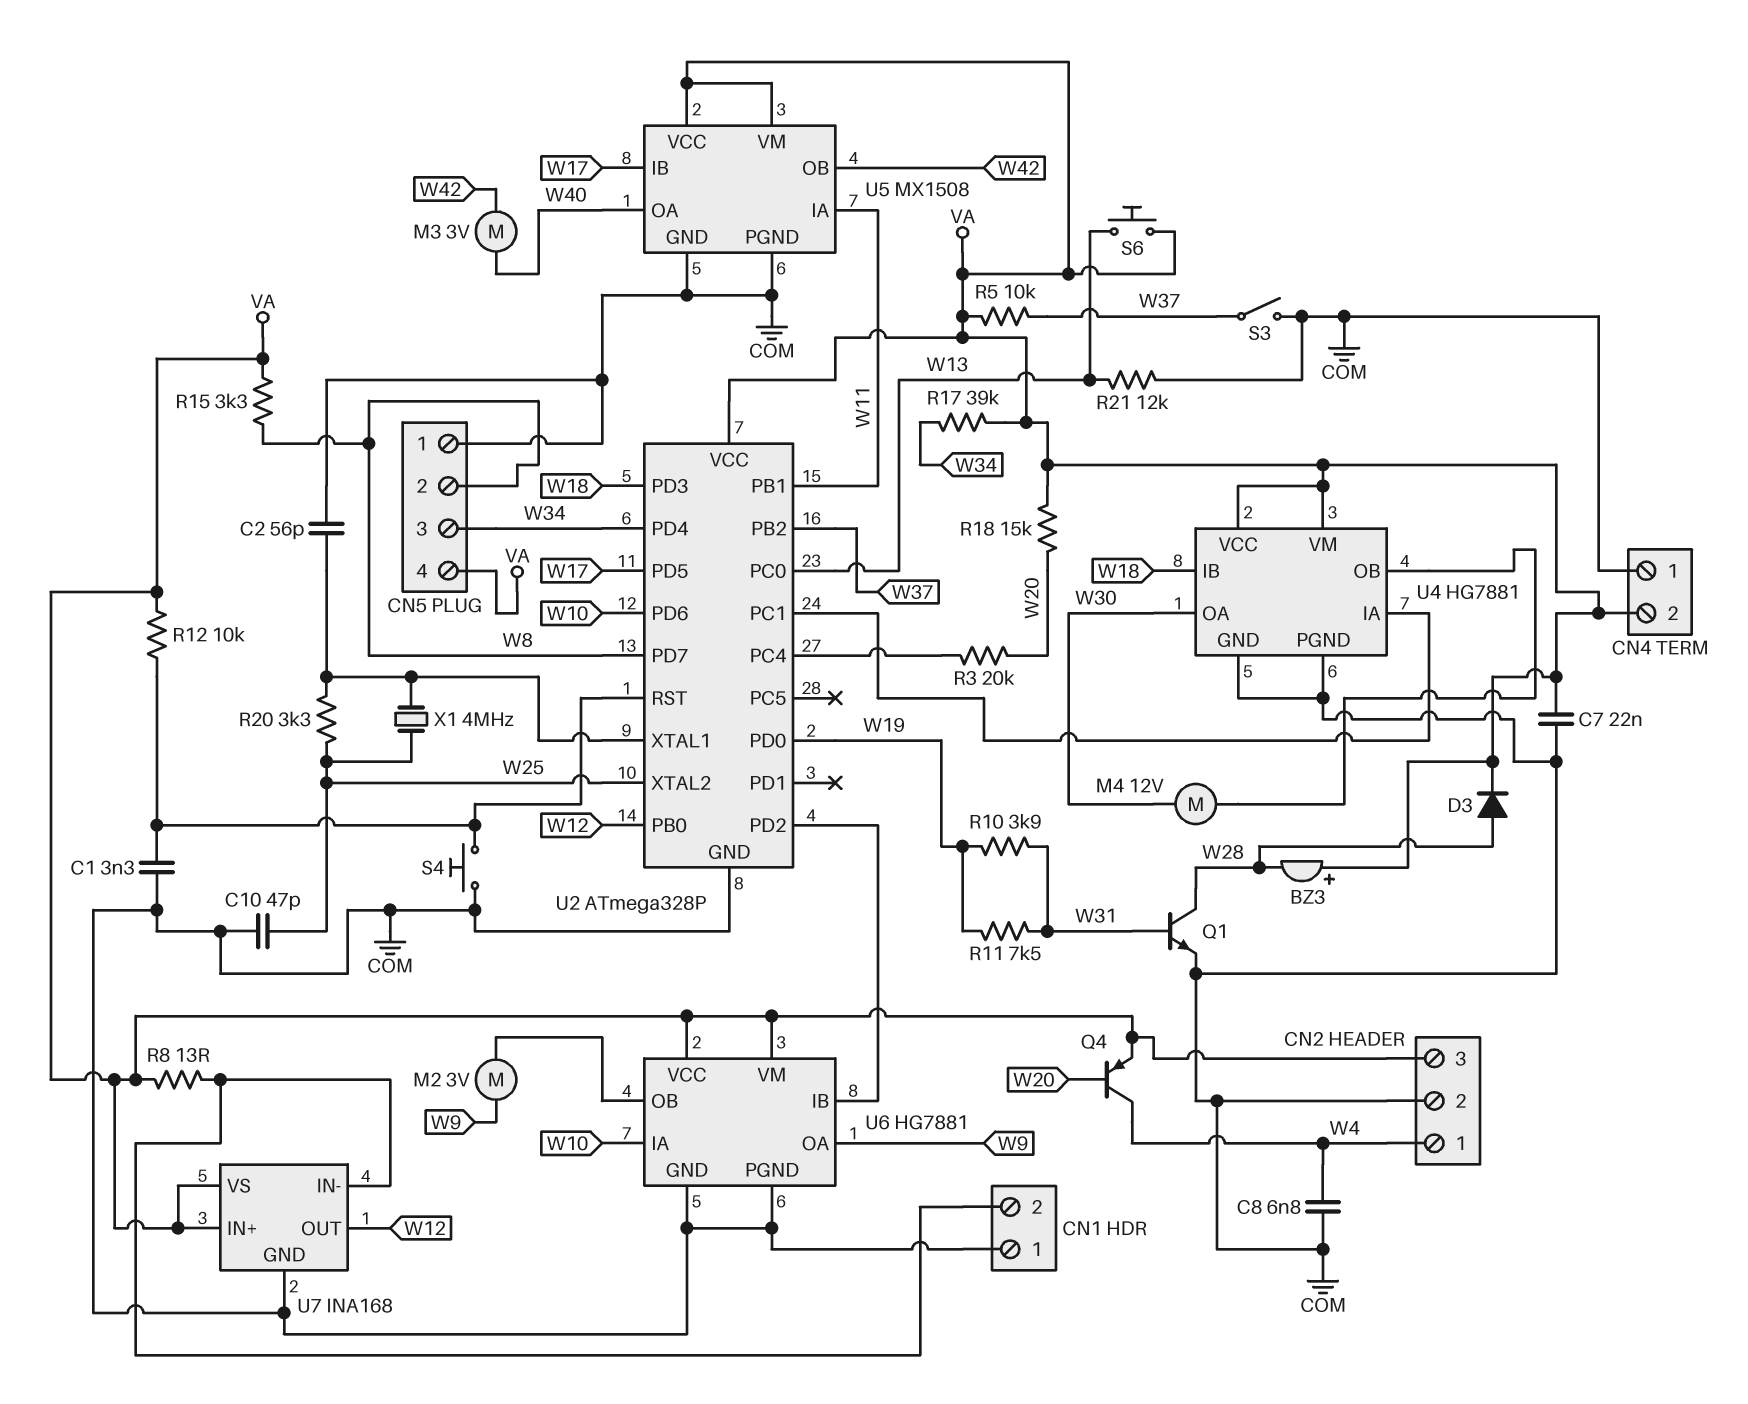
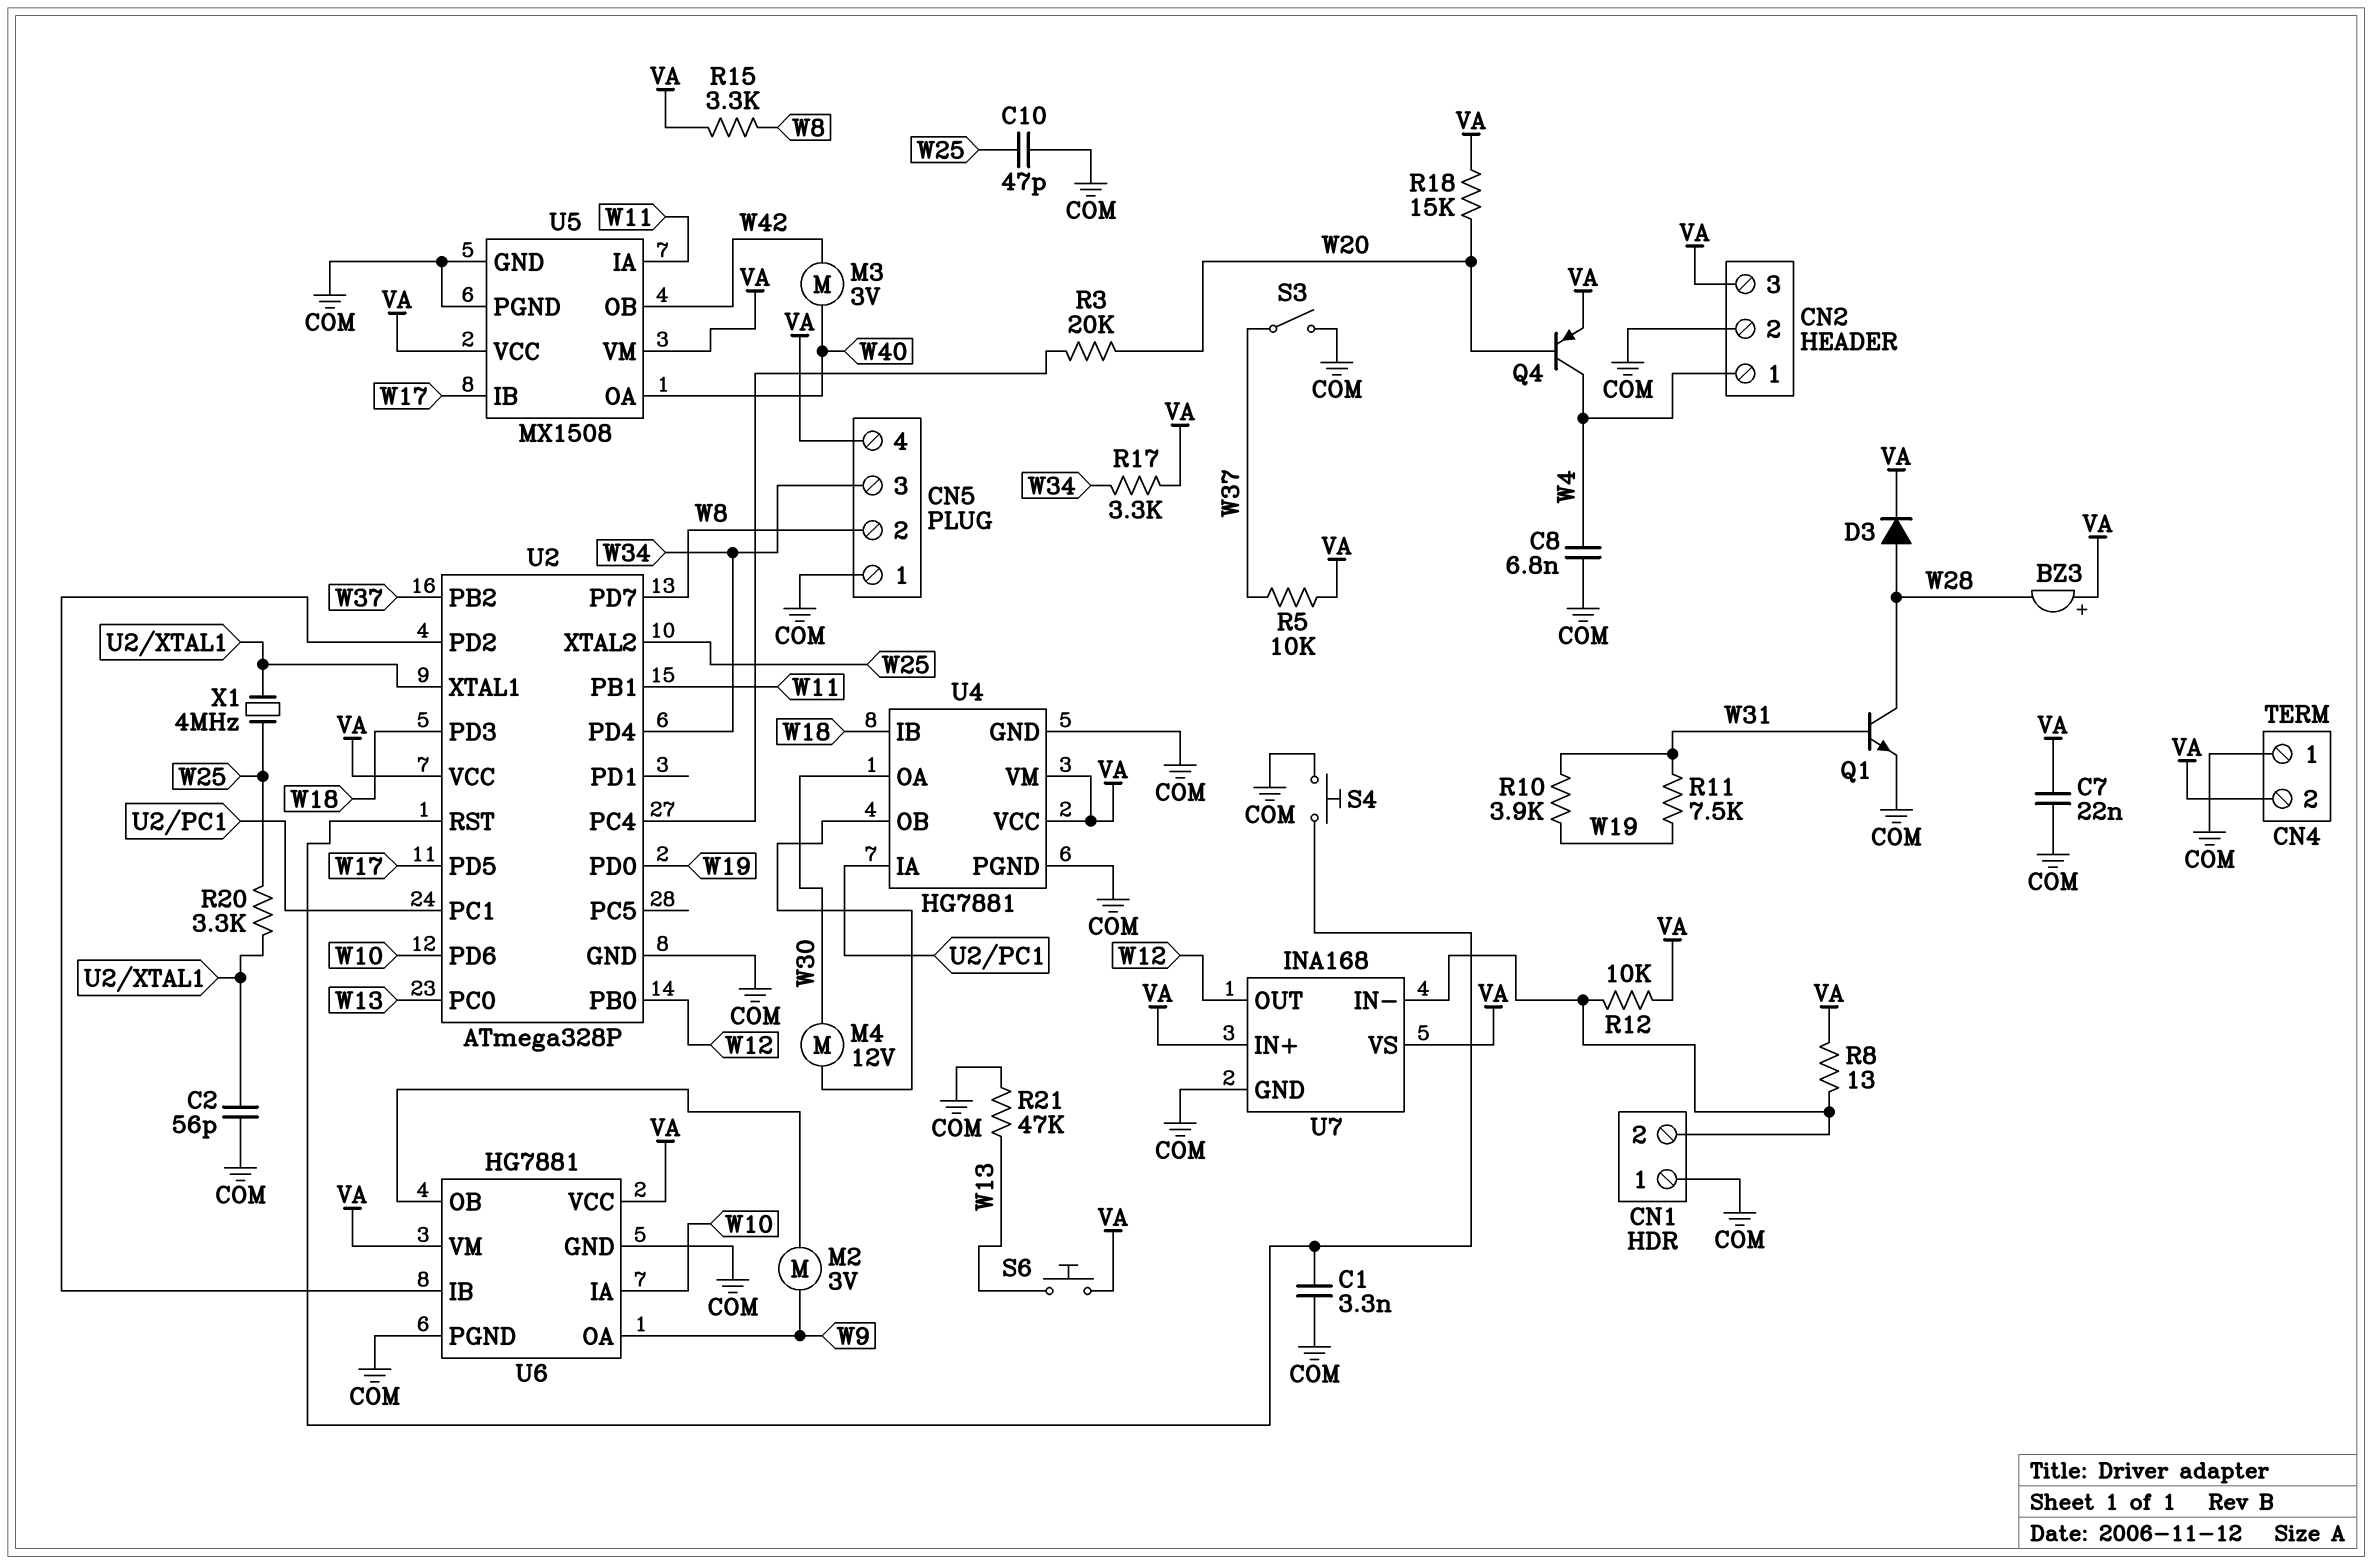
R12: 10k (U2/RST, VA) -> 10k (CN1/2, VA)
R17: 39k (VA, W34) -> 3.3k (VA, W34)
R21: 12k (COM, W13) -> 47k (COM, W13)

